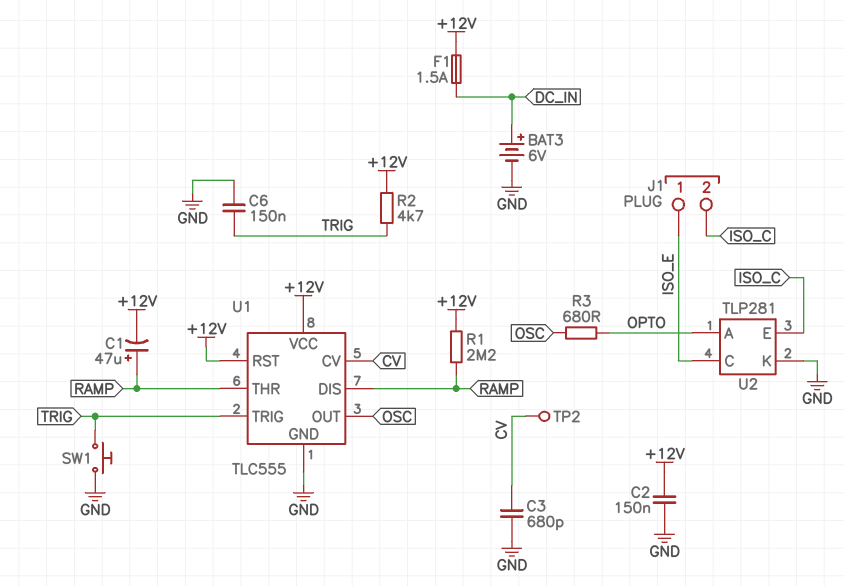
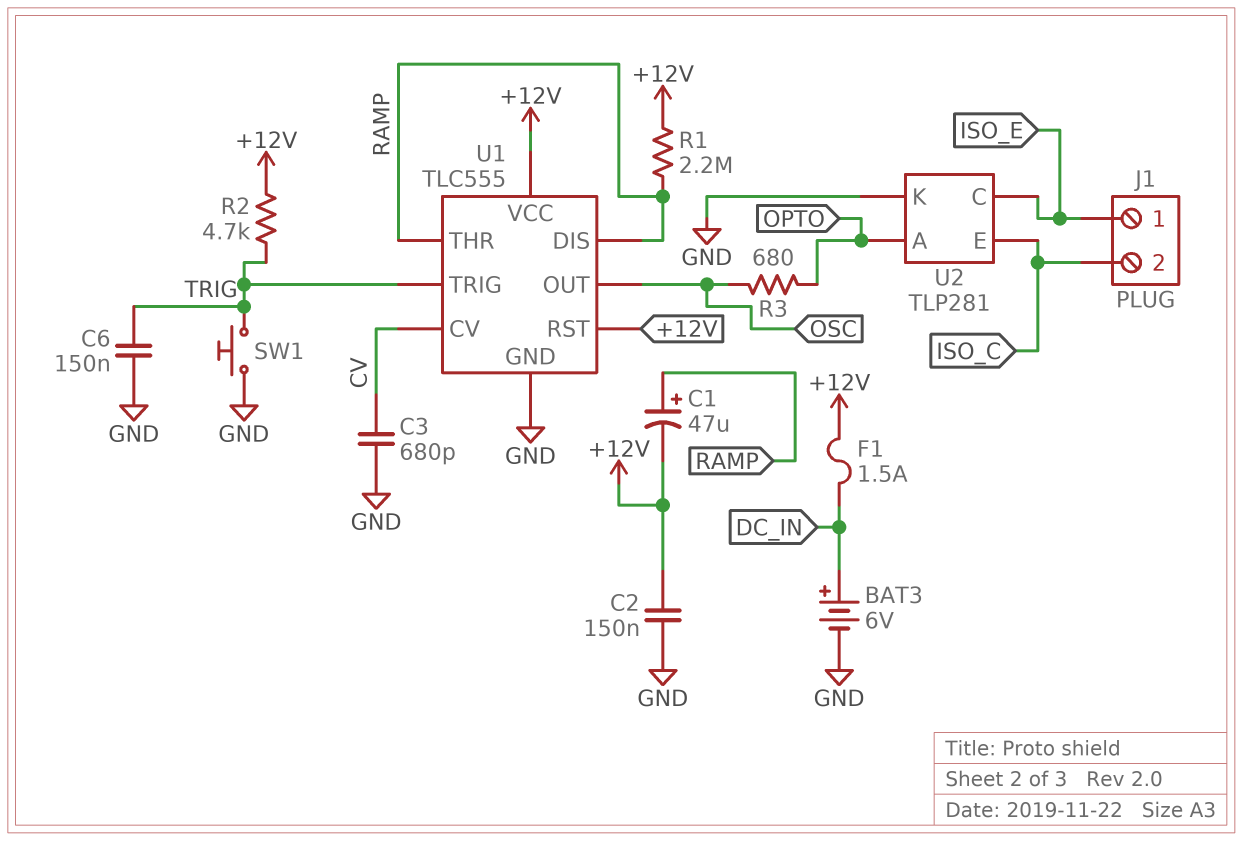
TP2: test point (CV) -> none

